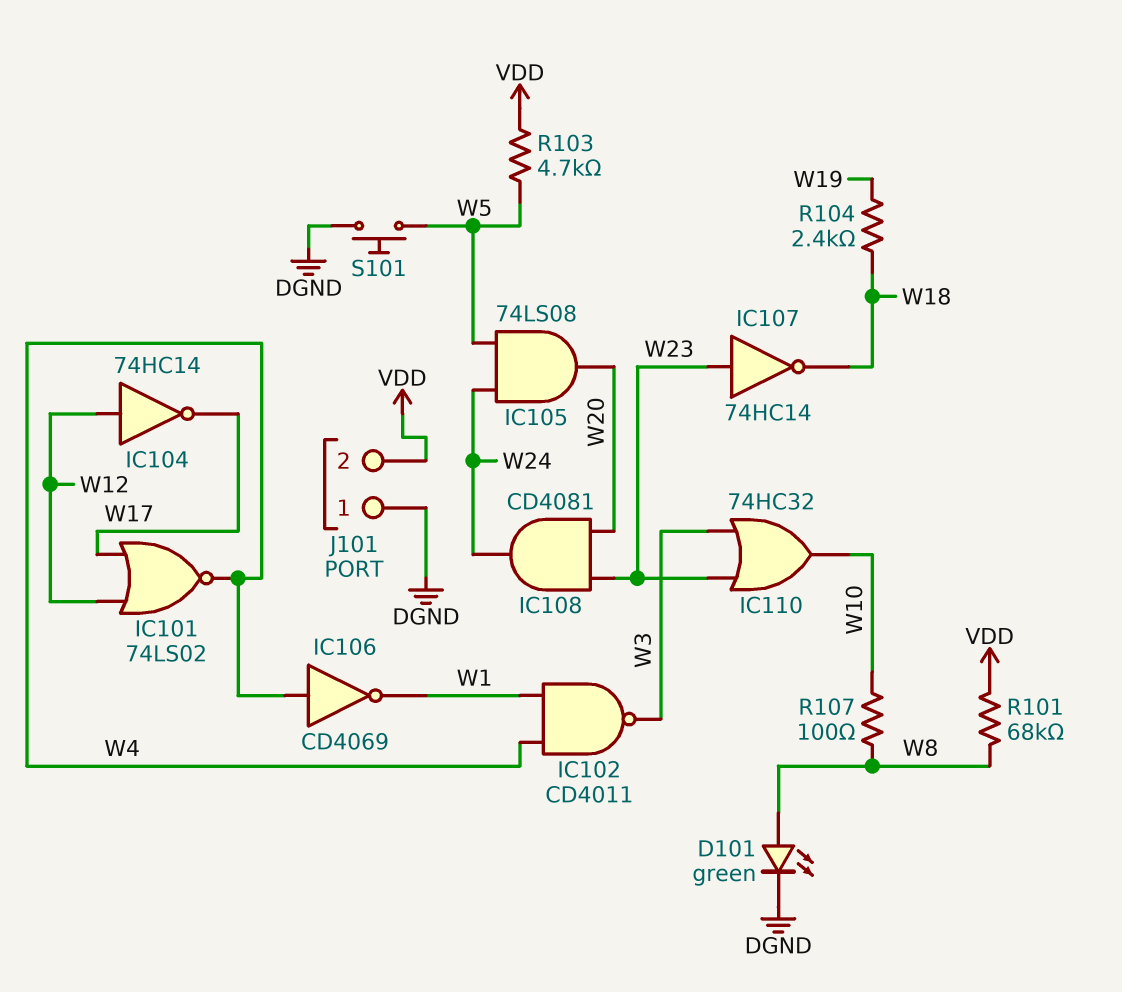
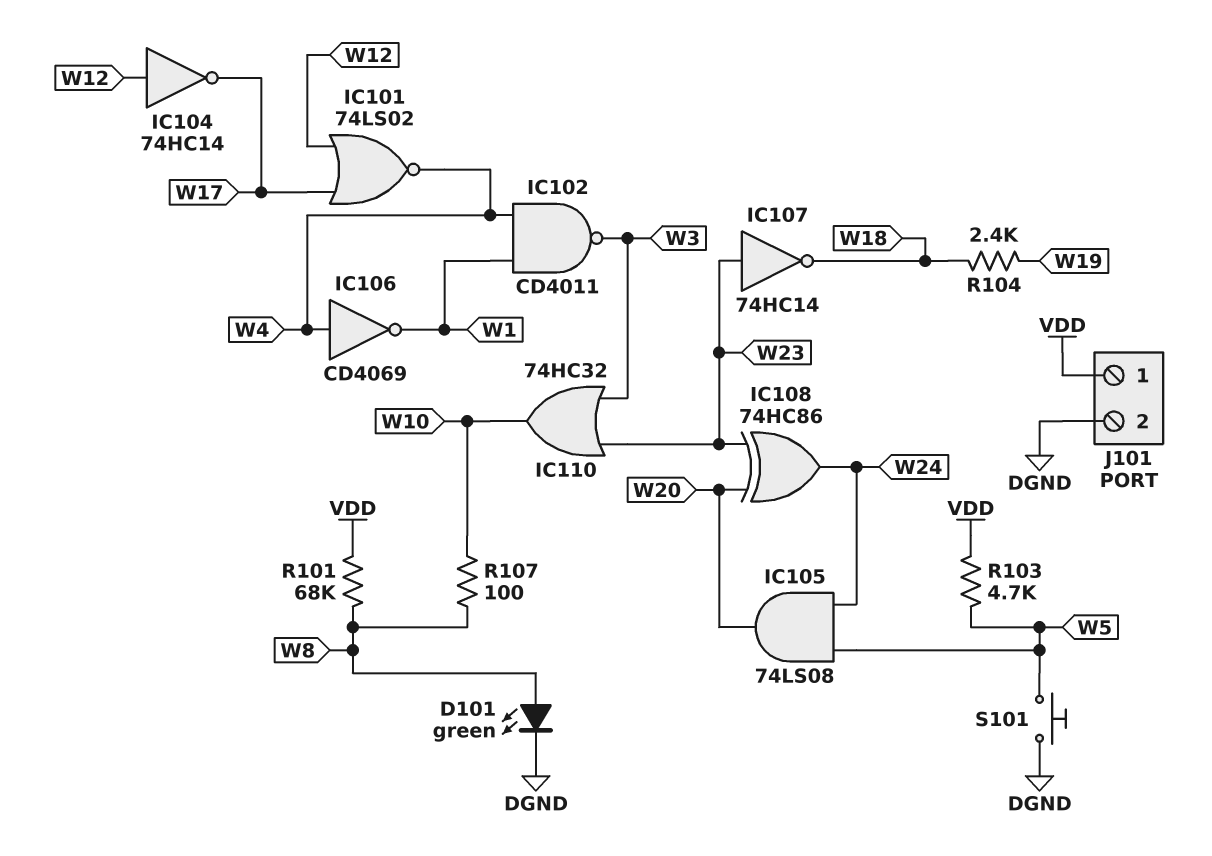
IC108: AND CD4081 (in W20, in W23, out W24) -> XOR 74HC86 (in W20, in W23, out W24)
J101 pin 1: DGND -> VDD
J101 pin 2: VDD -> DGND

